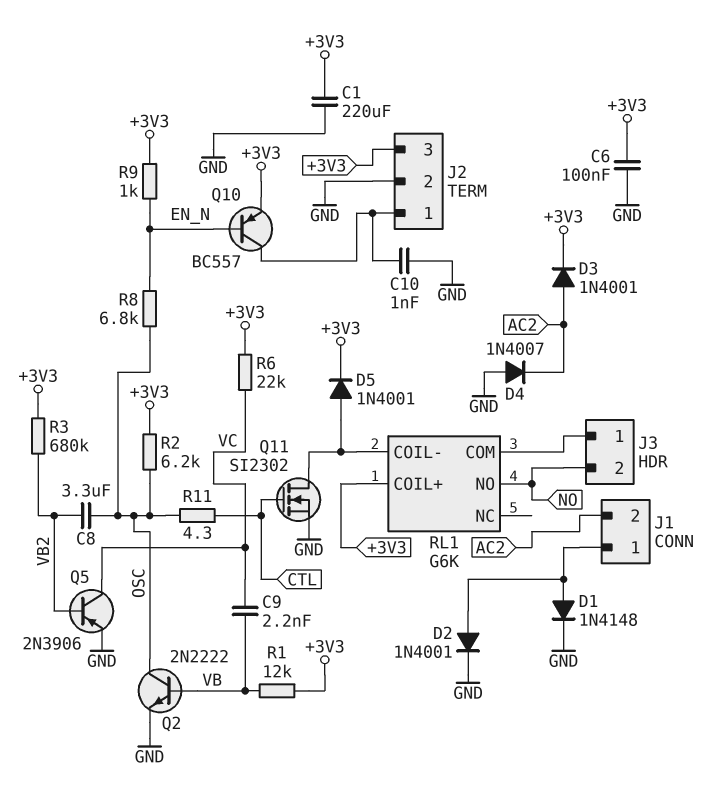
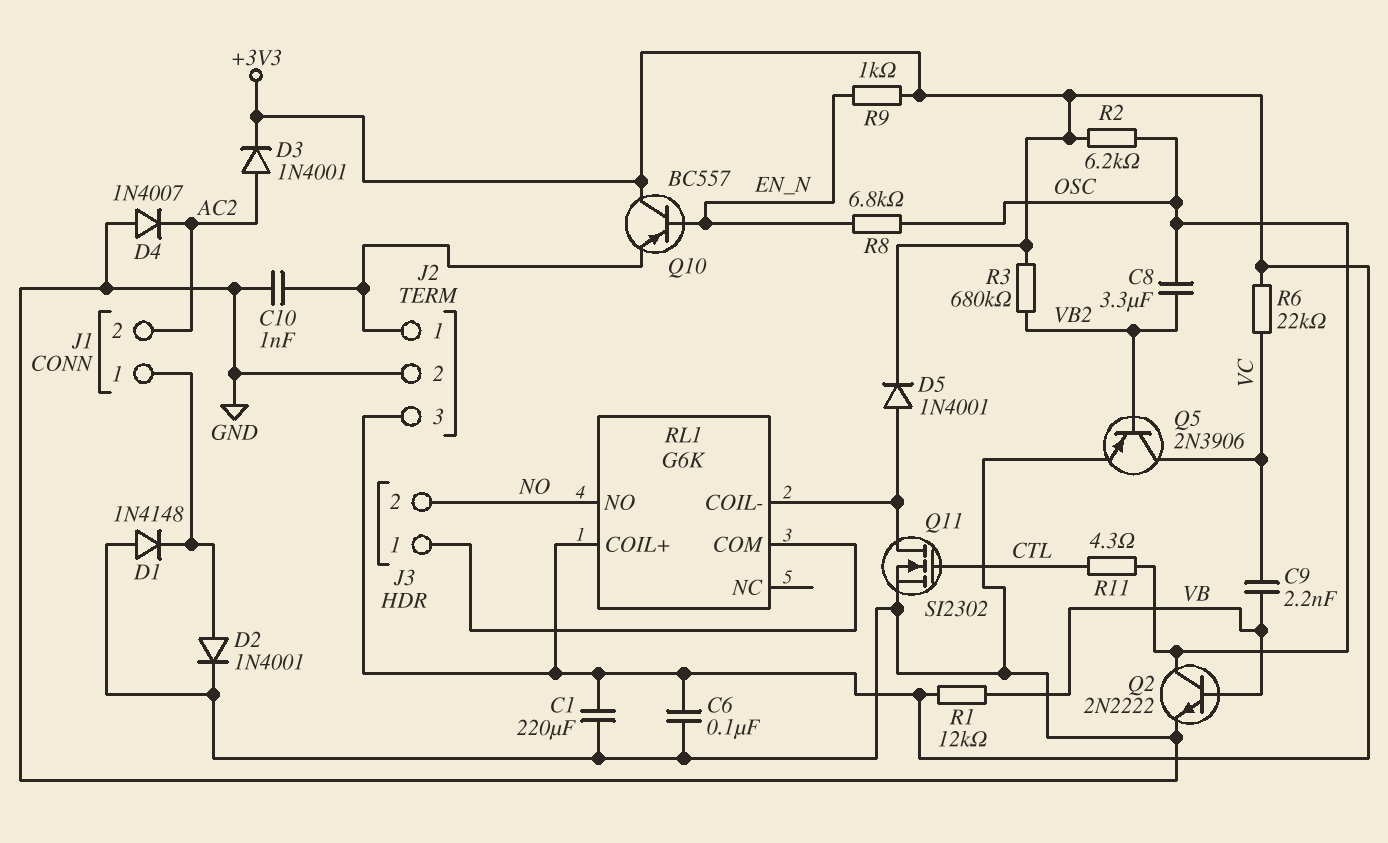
D1: diode 1N4148 (A J1/1, K GND) -> diode 1N4148 (A GND, K J1/1)
Q10: PNP BC557 (B EN_N, C J2/1, E +3V3) -> PNP BC557 (B EN_N, C +3V3, E J2/1)

